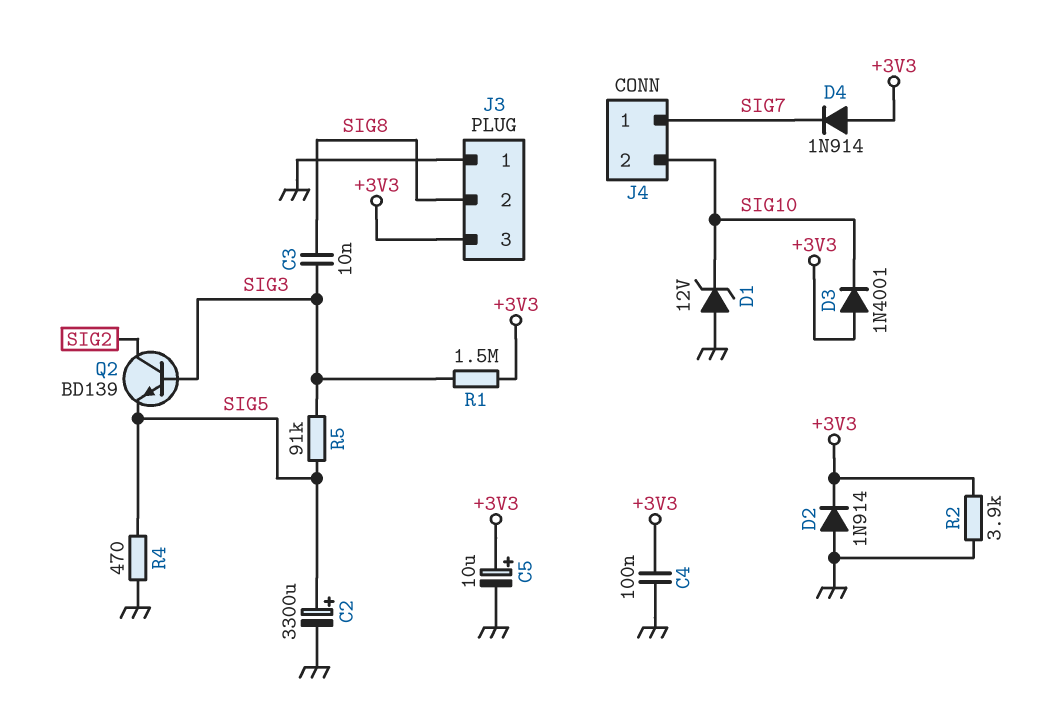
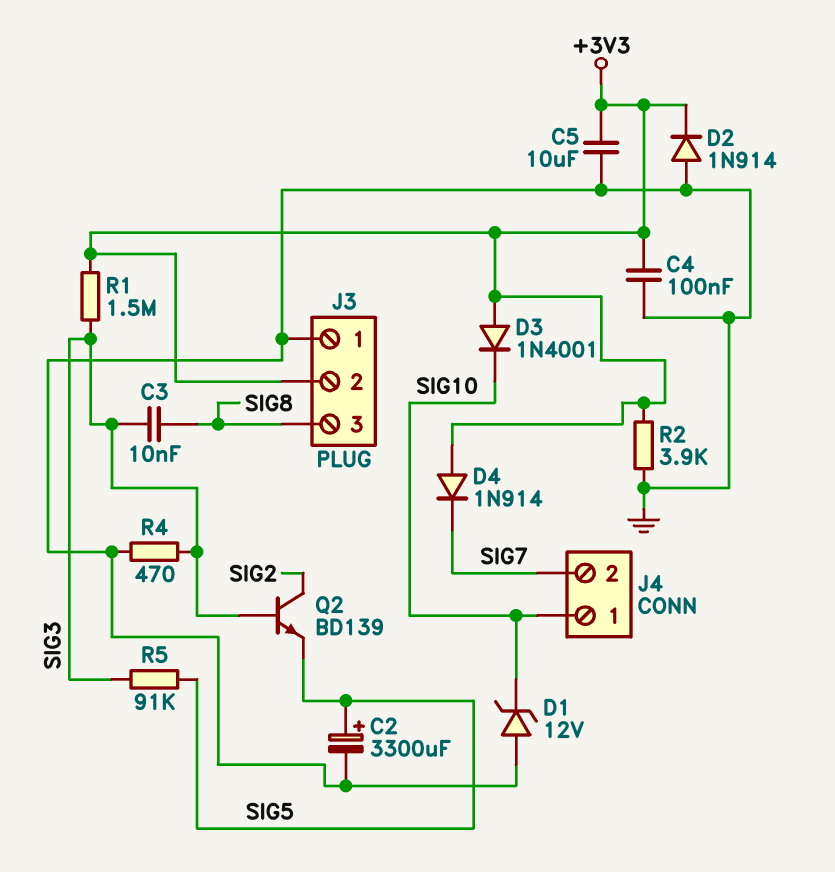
C5: 10uF (plus +3V3, minus GND) -> 10uF (+3V3, GND)
J3 pin 2: SIG8 -> +3V3
J3 pin 3: +3V3 -> SIG8
J4 pin 1: SIG7 -> SIG10
J4 pin 2: SIG10 -> SIG7
R4: 470 (GND, SIG5) -> 470 (GND, SIG3)

